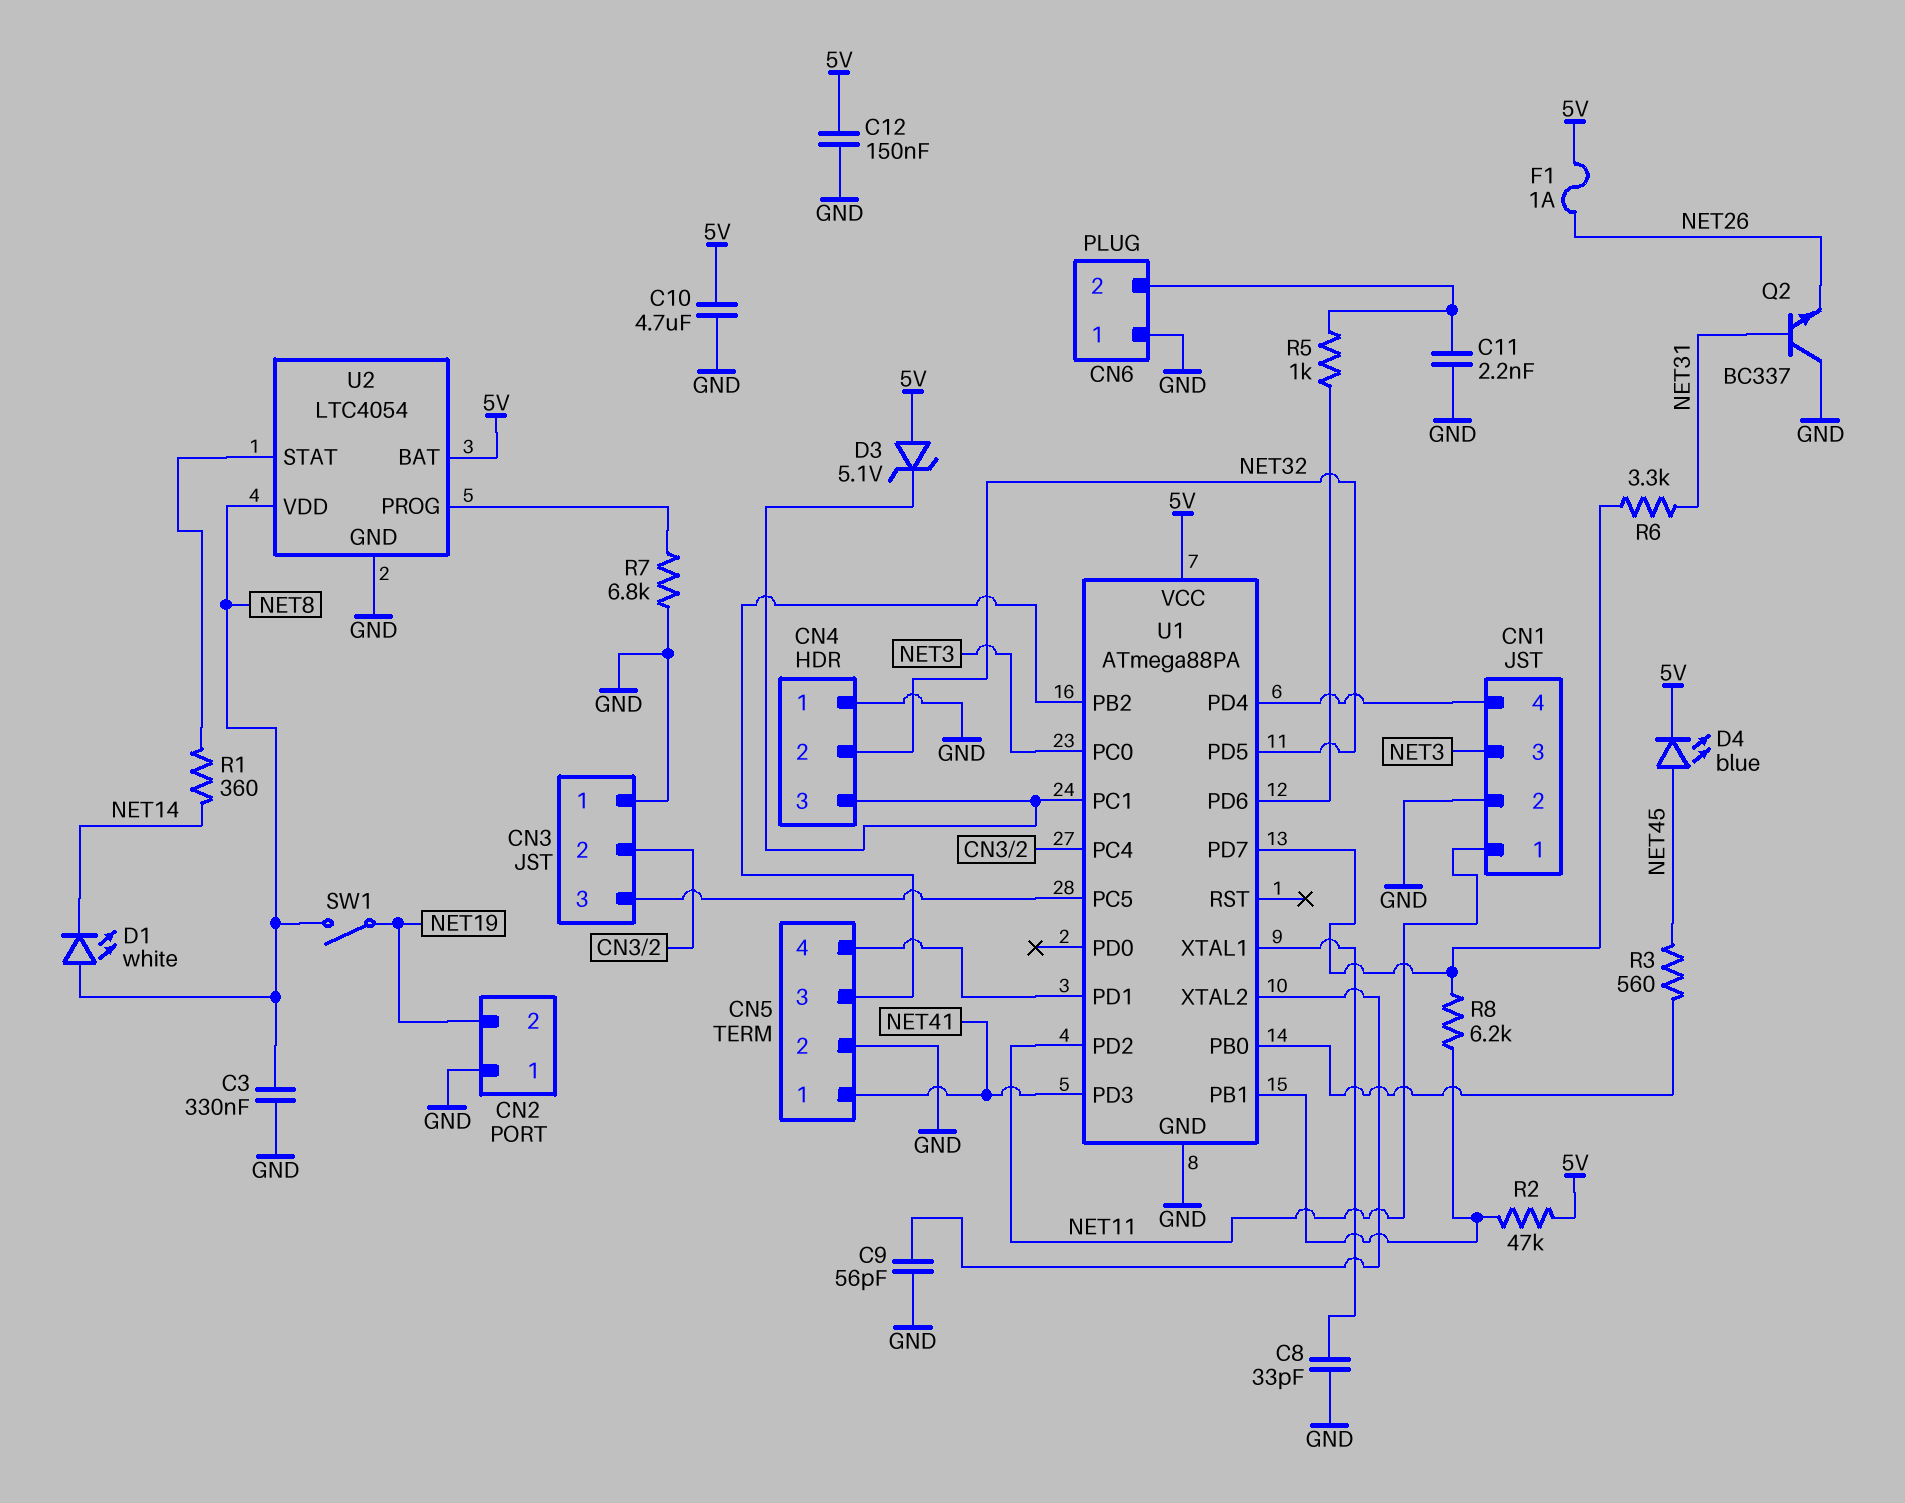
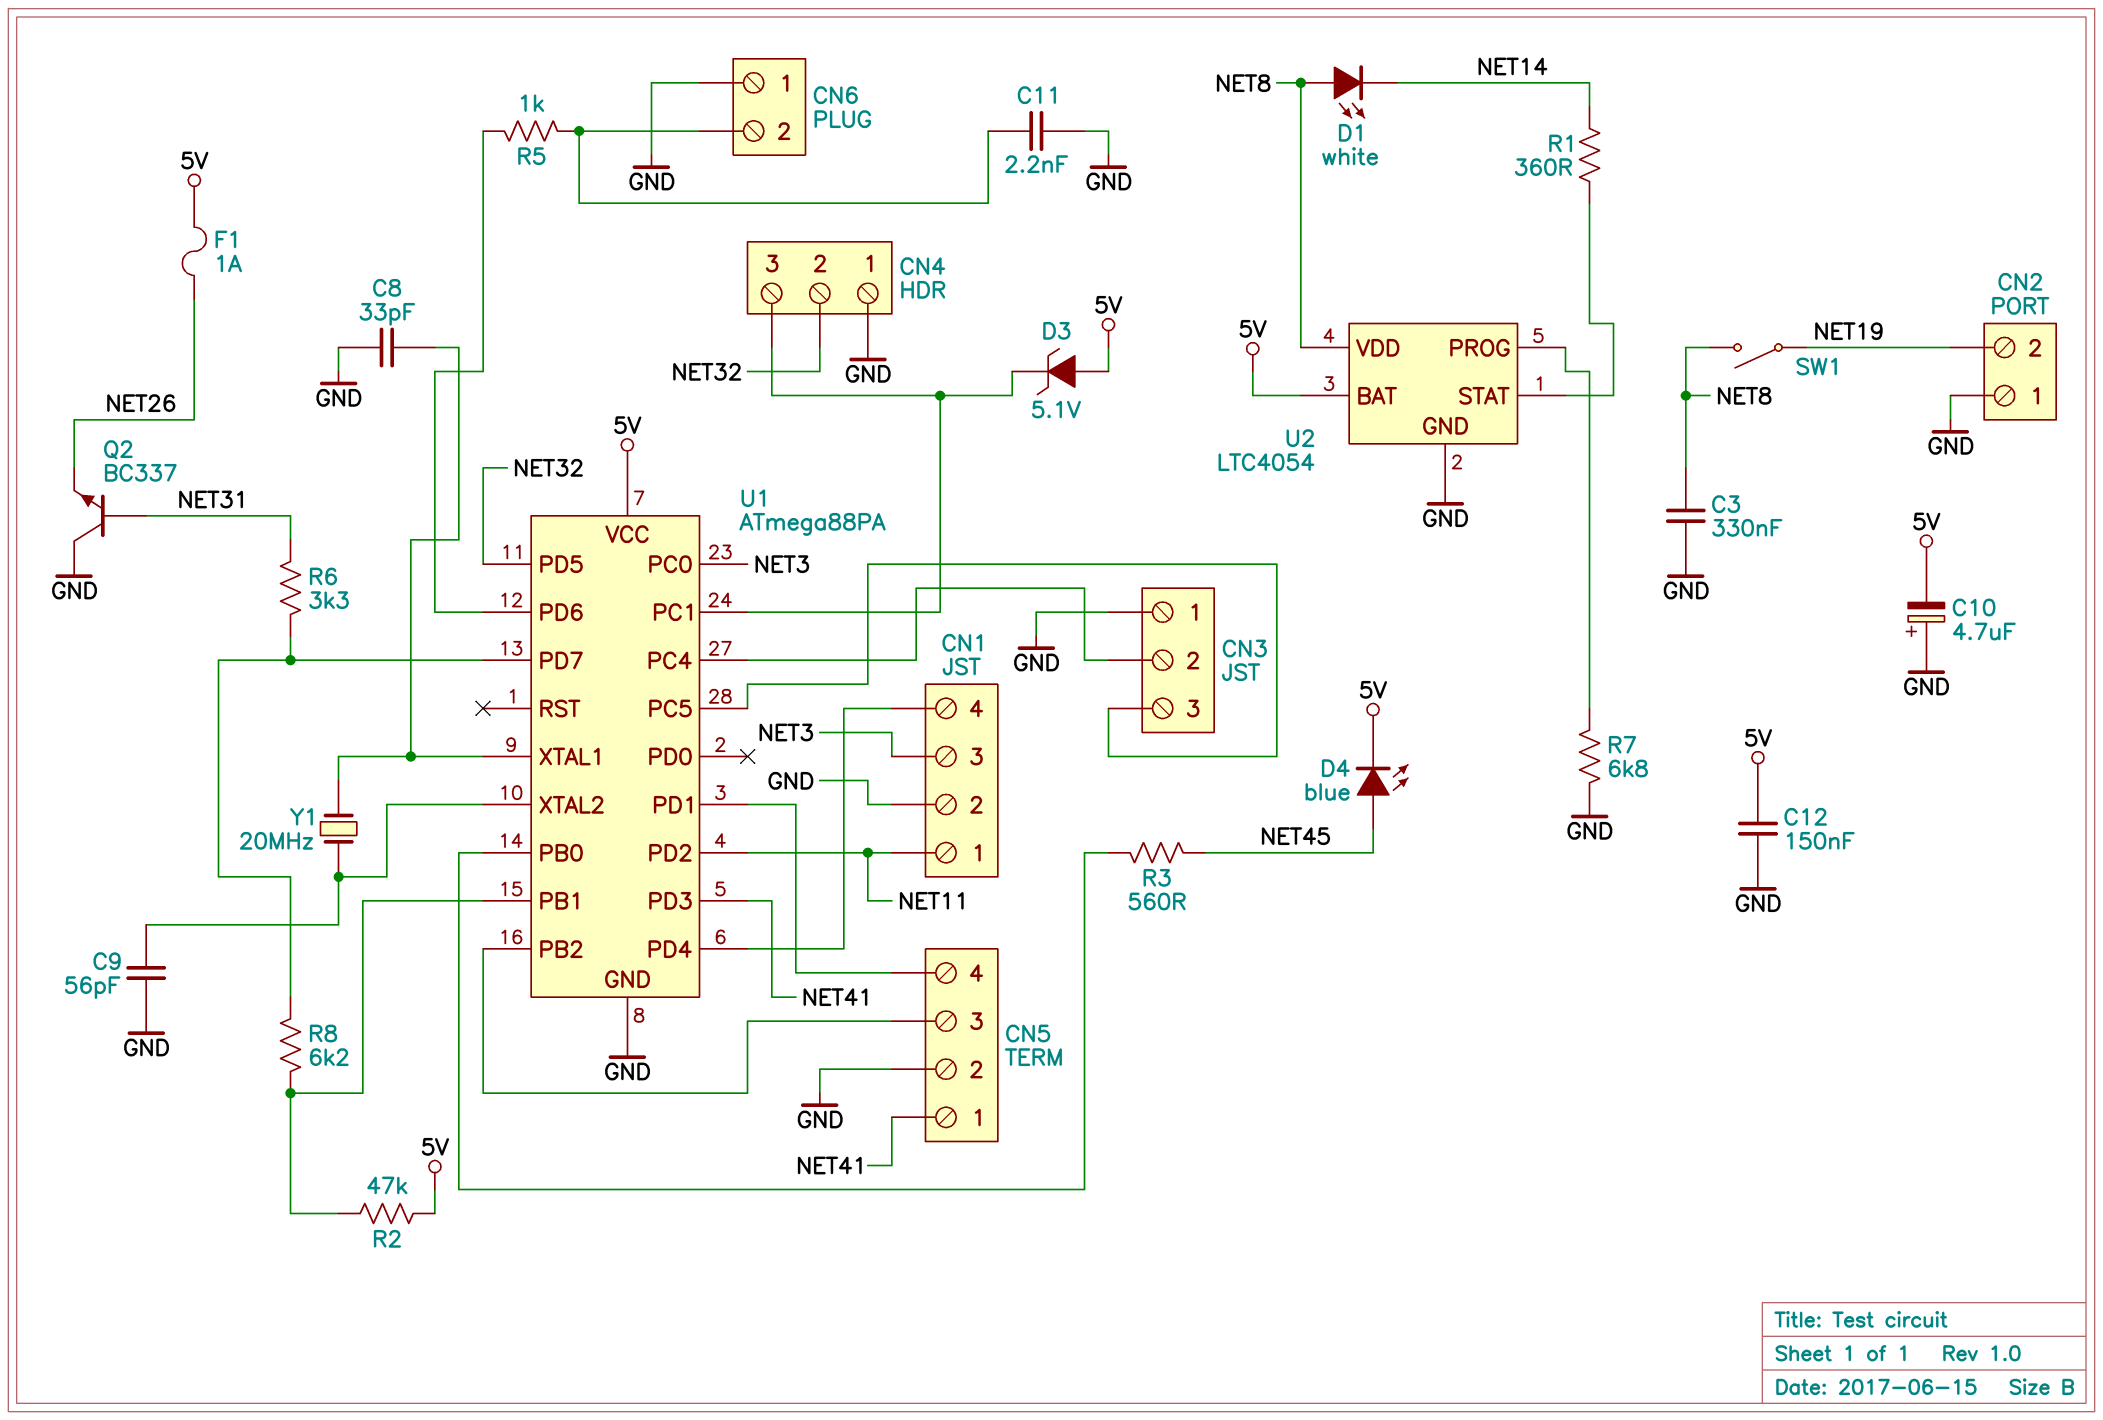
C10: 4.7uF (5V, GND) -> 4.7uF (plus GND, minus 5V)
Y1: none -> 20MHz (U1/XTAL1, U1/XTAL2)

